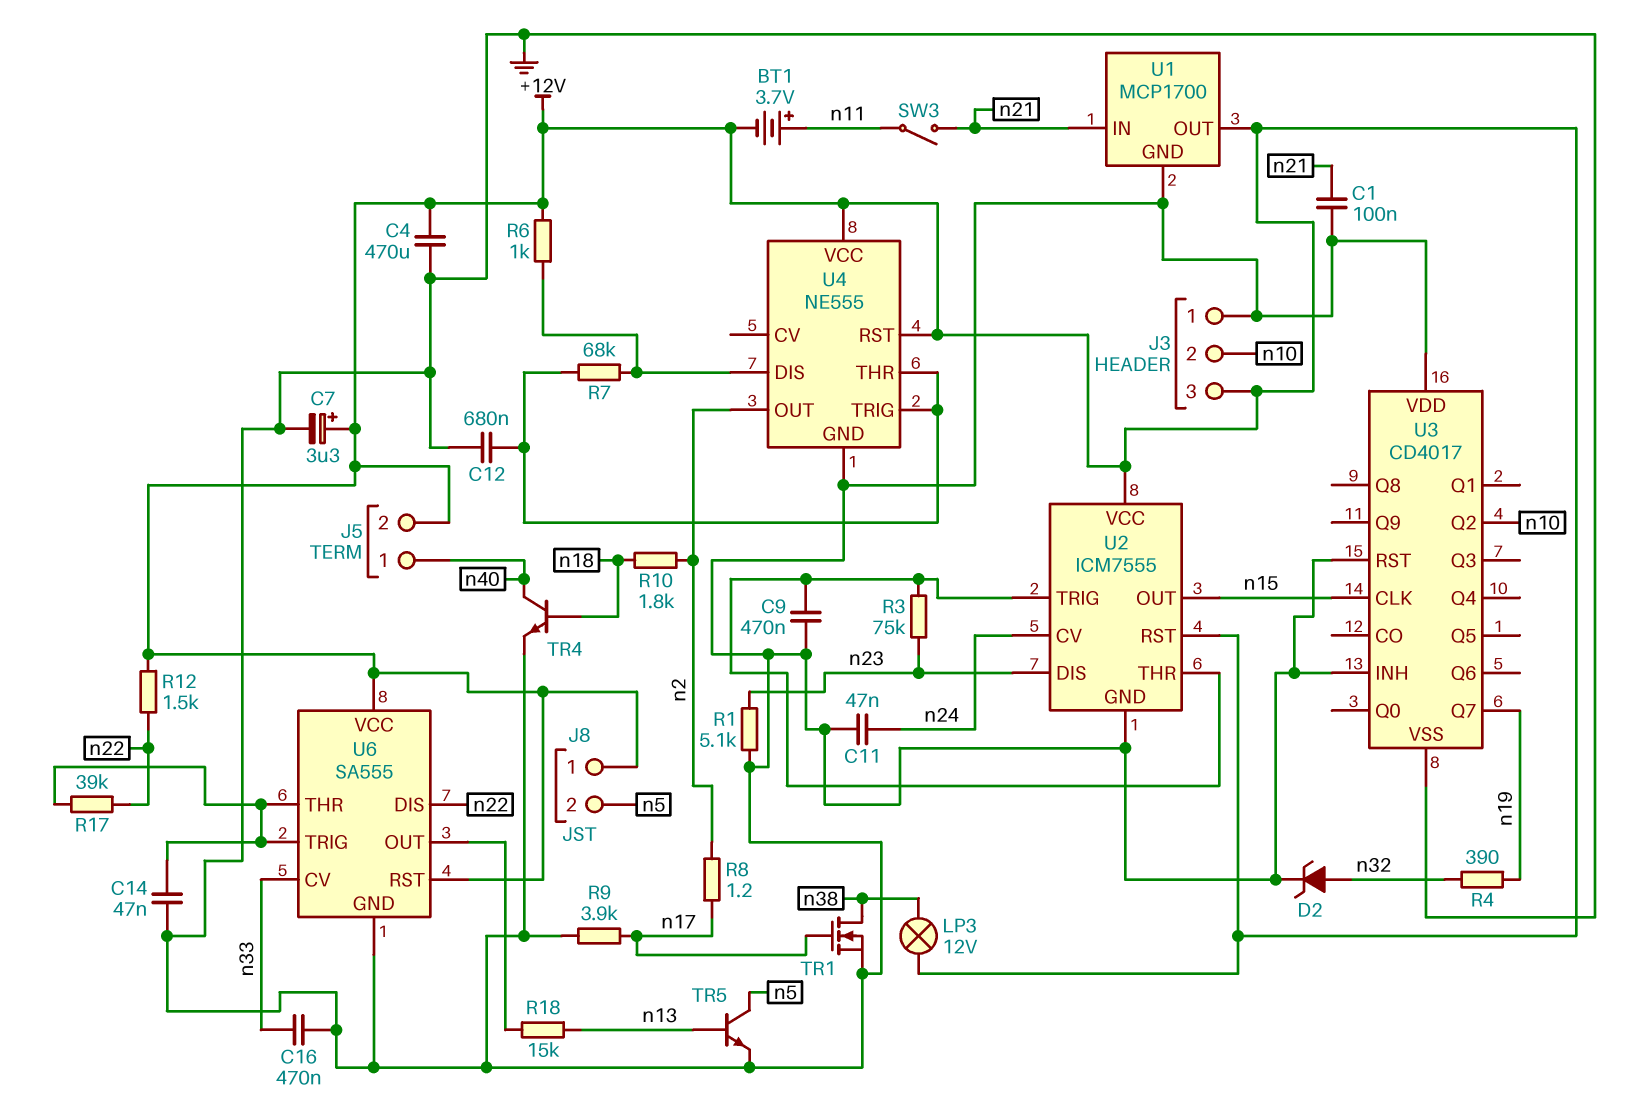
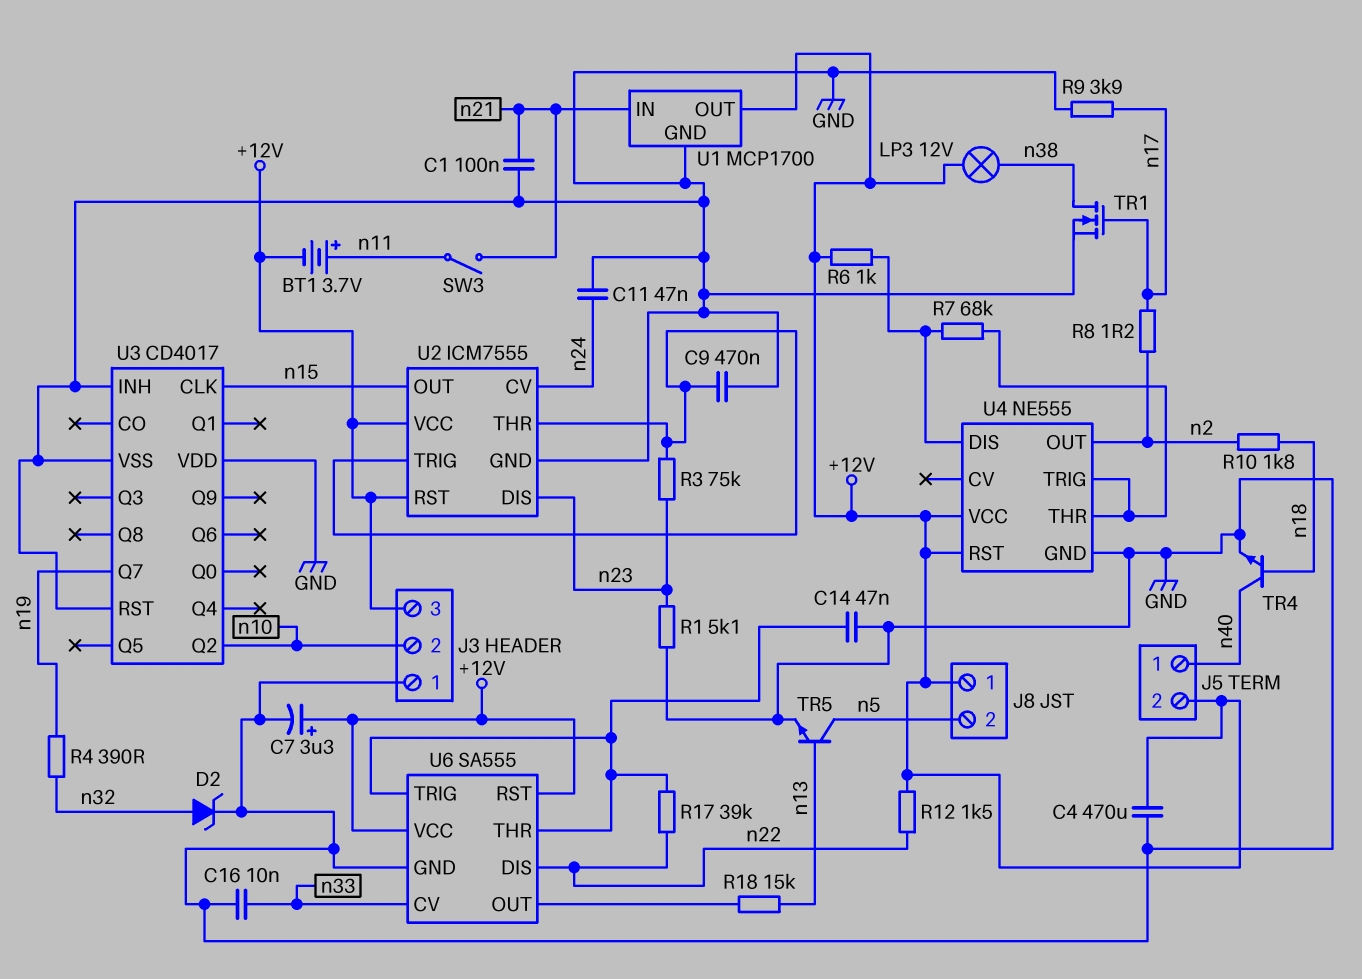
C12: 680nF (GND, U4/THR) -> none
C16: 470nF (GND, n33) -> 10nF (GND, n33)

